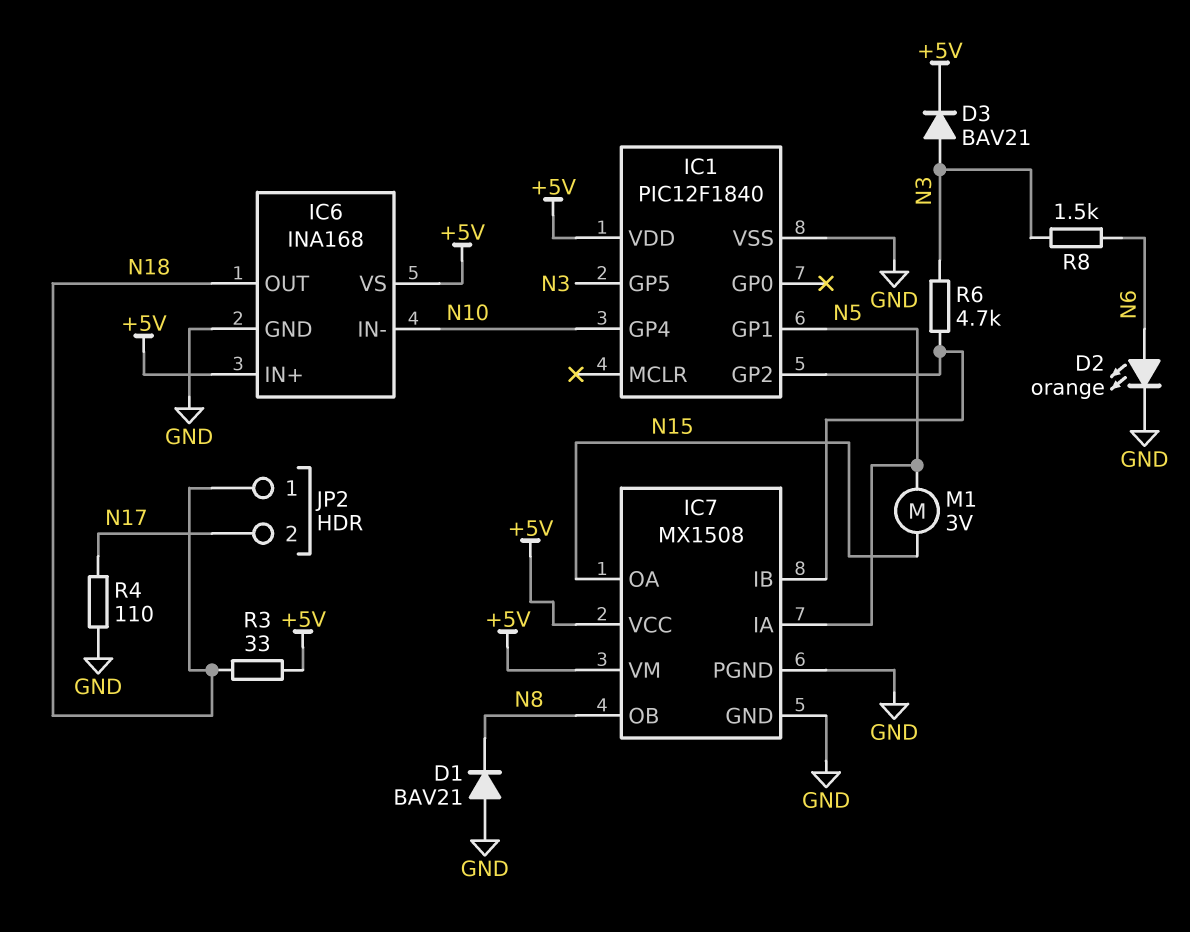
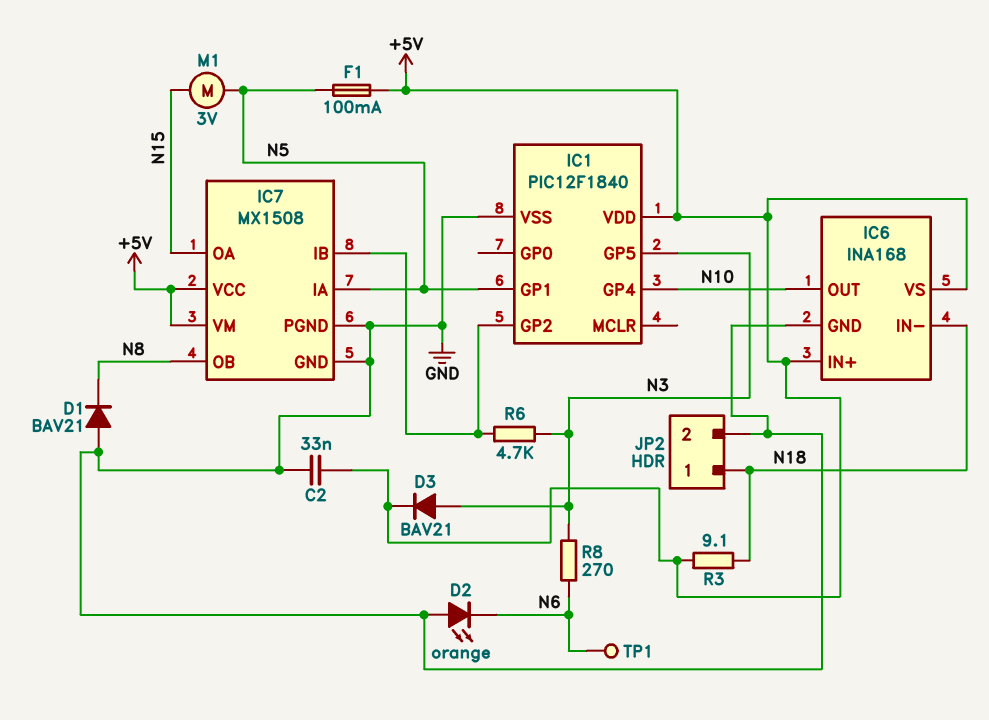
C2: none -> 33nF (+5V, GND)
D2: LED orange (A N6, K GND) -> LED orange (A GND, K N6)
F1: none -> 100mA (+5V, N5)
IC6 pin IN-: N10 -> N18
IC6 pin OUT: N18 -> N10
JP2 pin 2: N17 -> GND
R3: 33 (+5V, N18) -> 9.1 (+5V, N18)
R4: 110 (GND, N17) -> none
R8: 1.5k (N3, N6) -> 270 (N3, N6)
TP1: none -> test point (N6)

